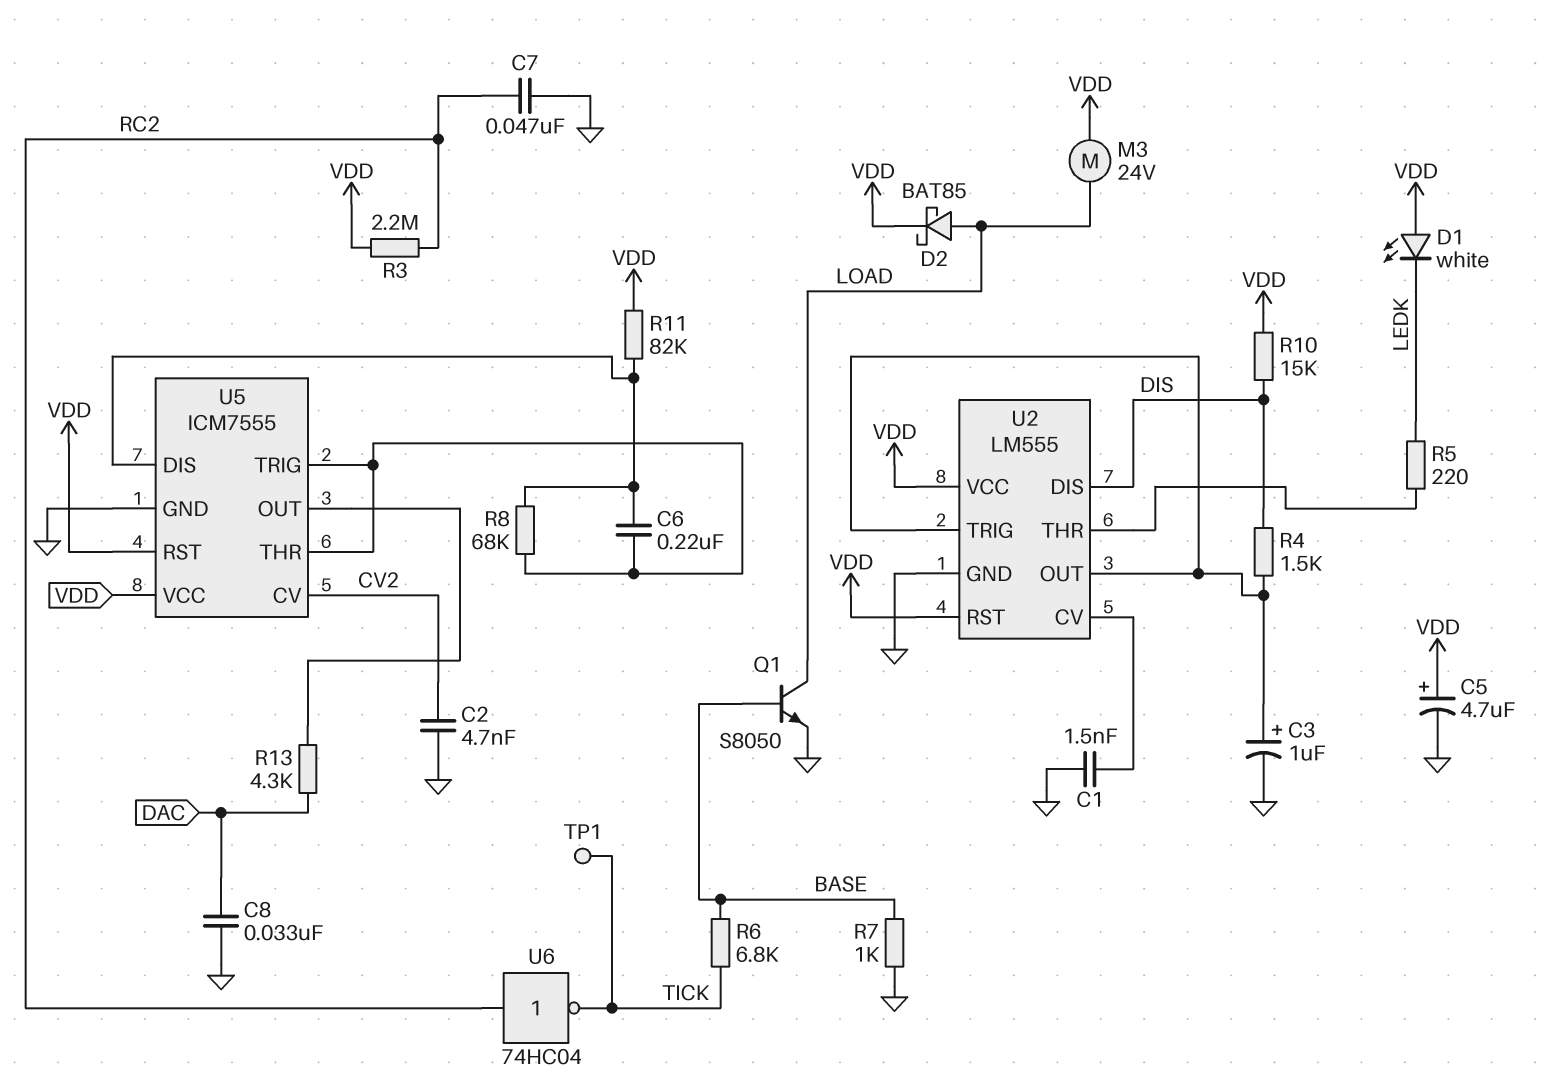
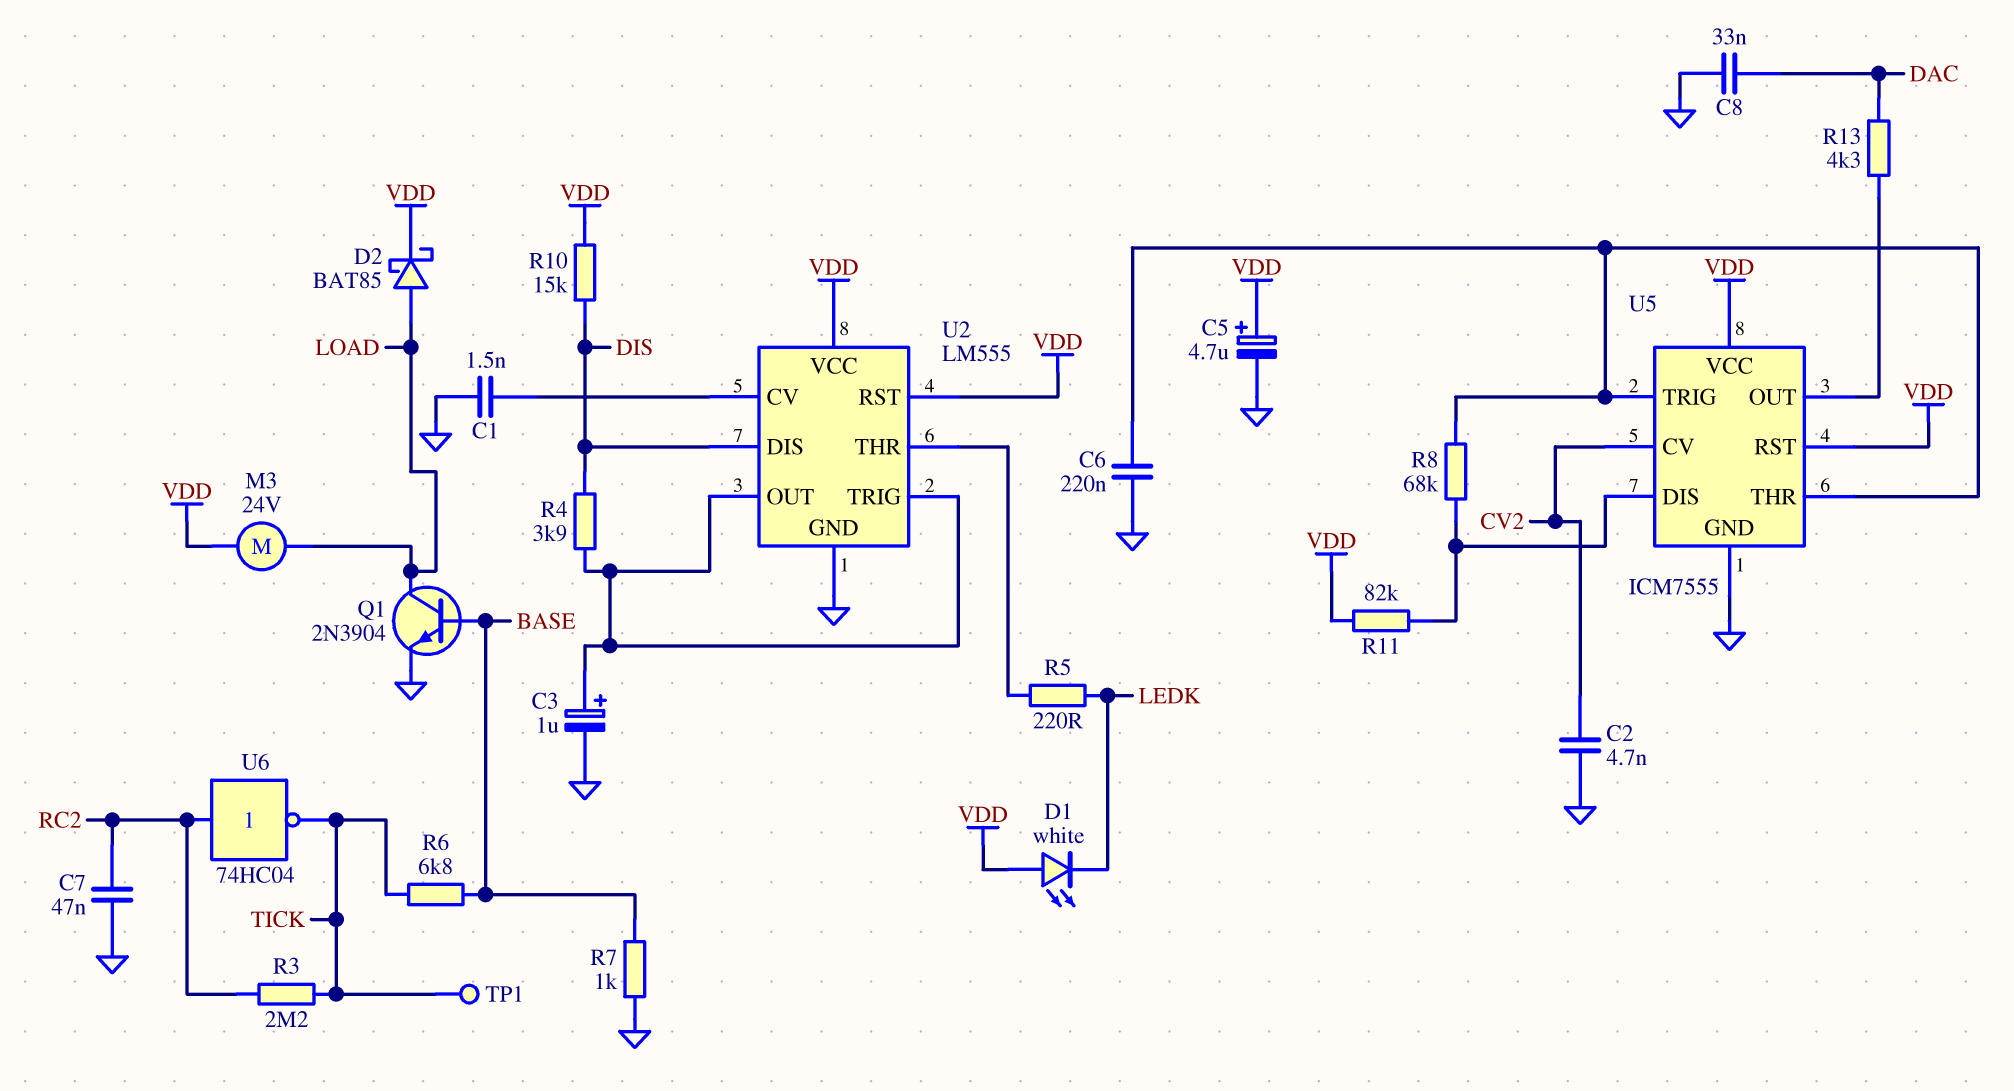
C6: 220nF (U5/DIS, U5/THR) -> 220nF (GND, U5/THR)
Q1: NPN S8050 (B BASE, C LOAD, E GND) -> NPN 2N3904 (B BASE, C LOAD, E GND)
R3: 2.2M (RC2, VDD) -> 2.2M (RC2, TICK)
R4: 1.5k (DIS, U2/OUT) -> 3.9k (DIS, U2/OUT)

